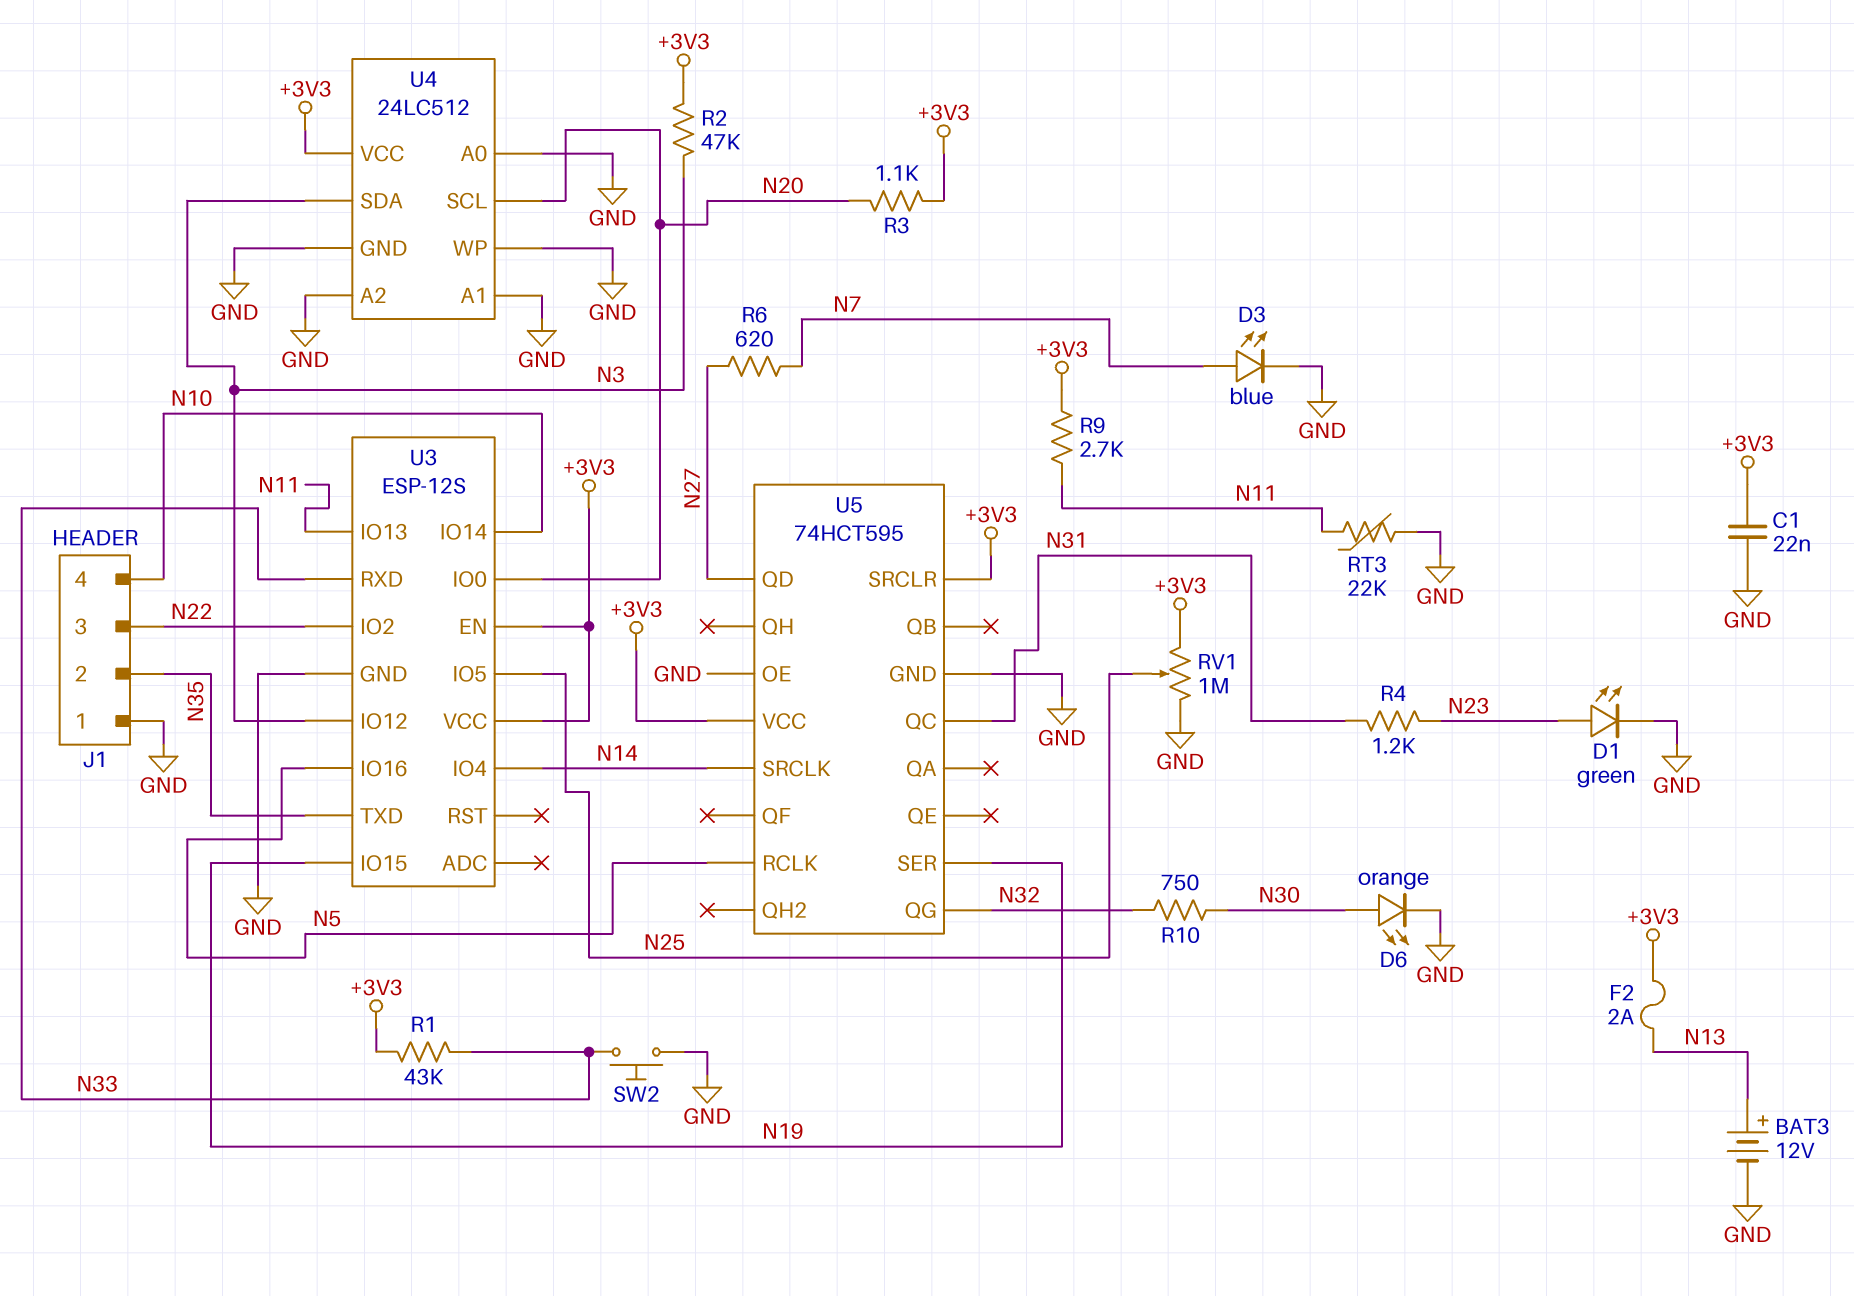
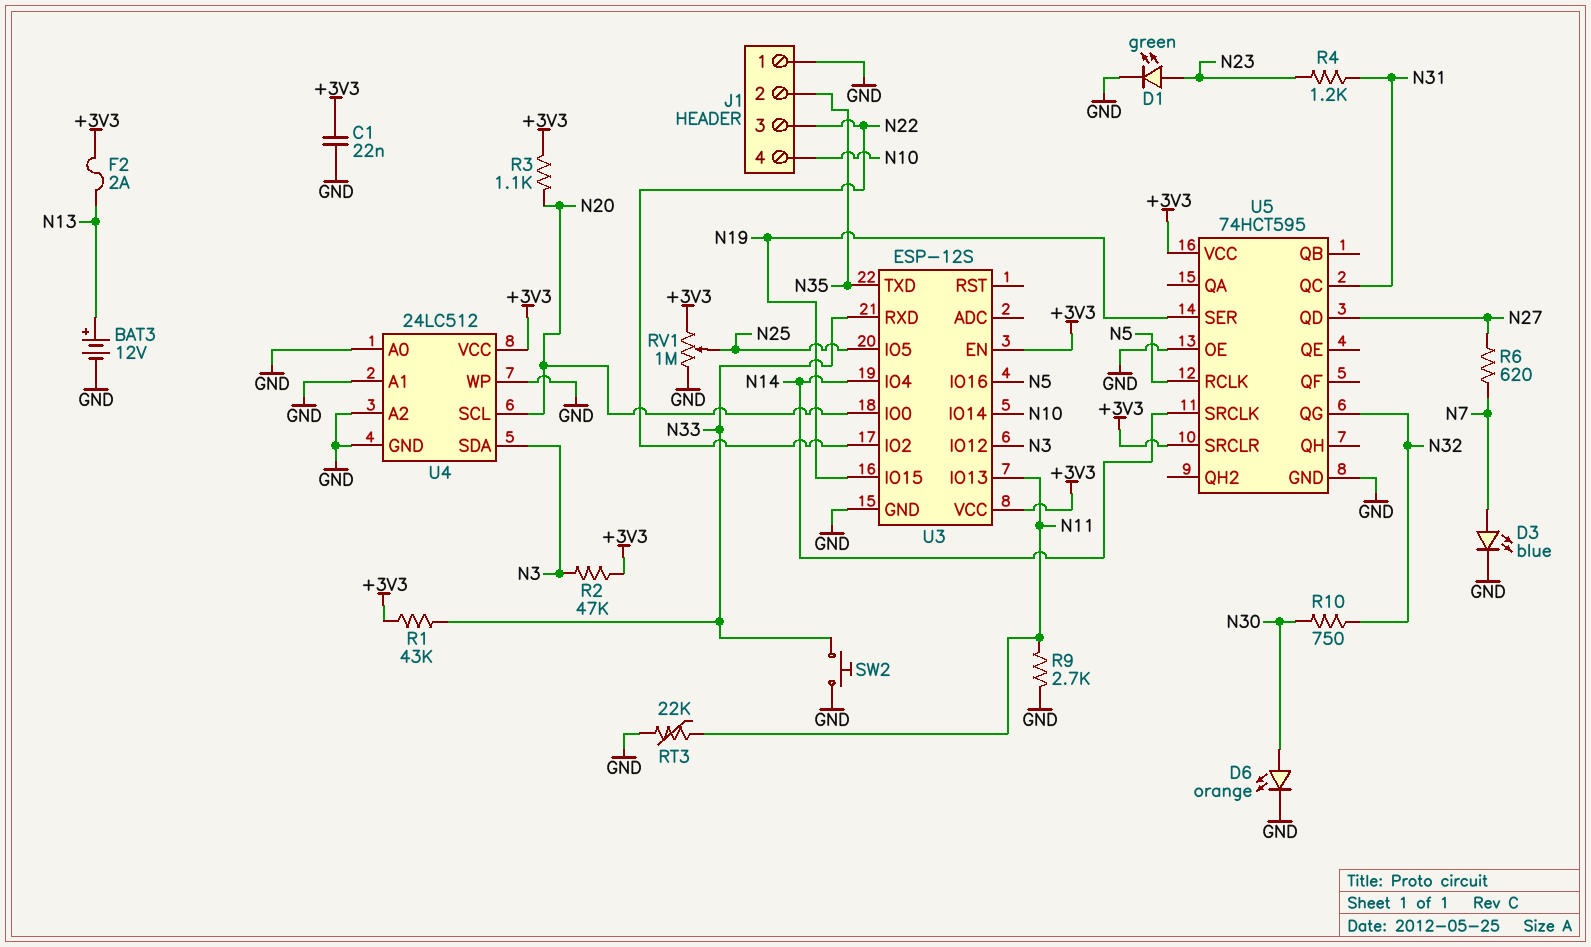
R9: 2.7k (+3V3, N11) -> 2.7k (GND, N11)

